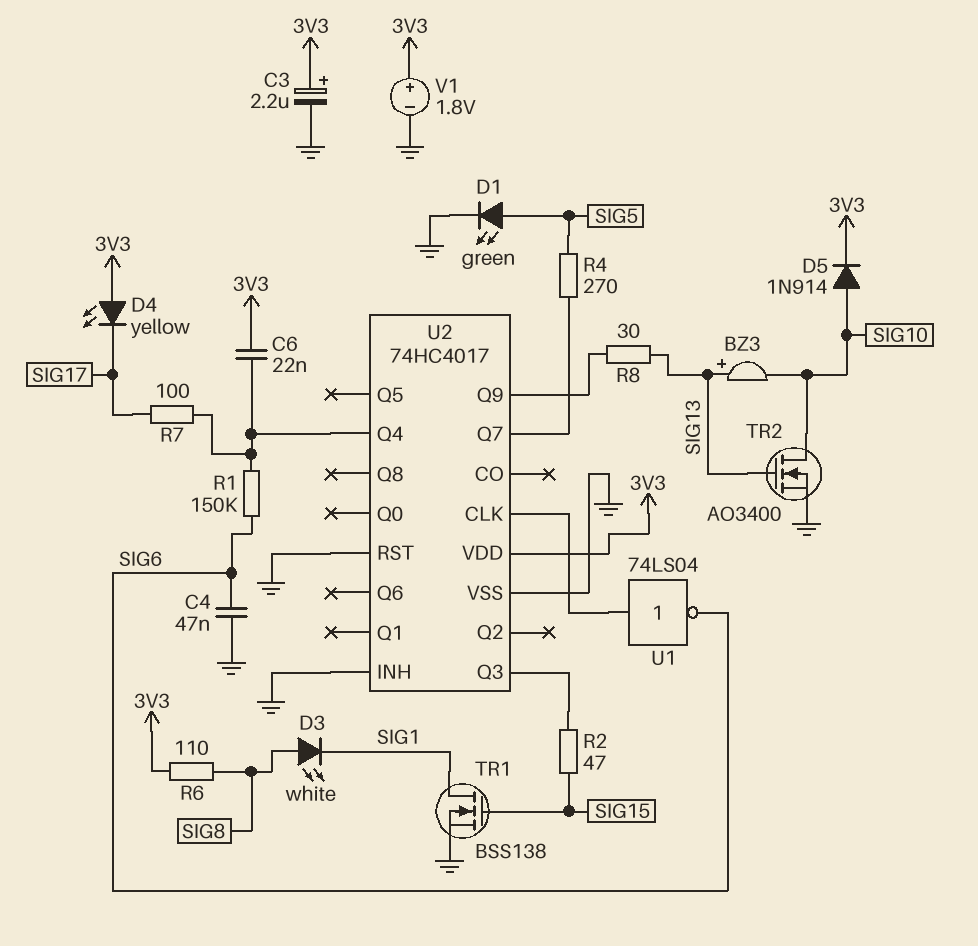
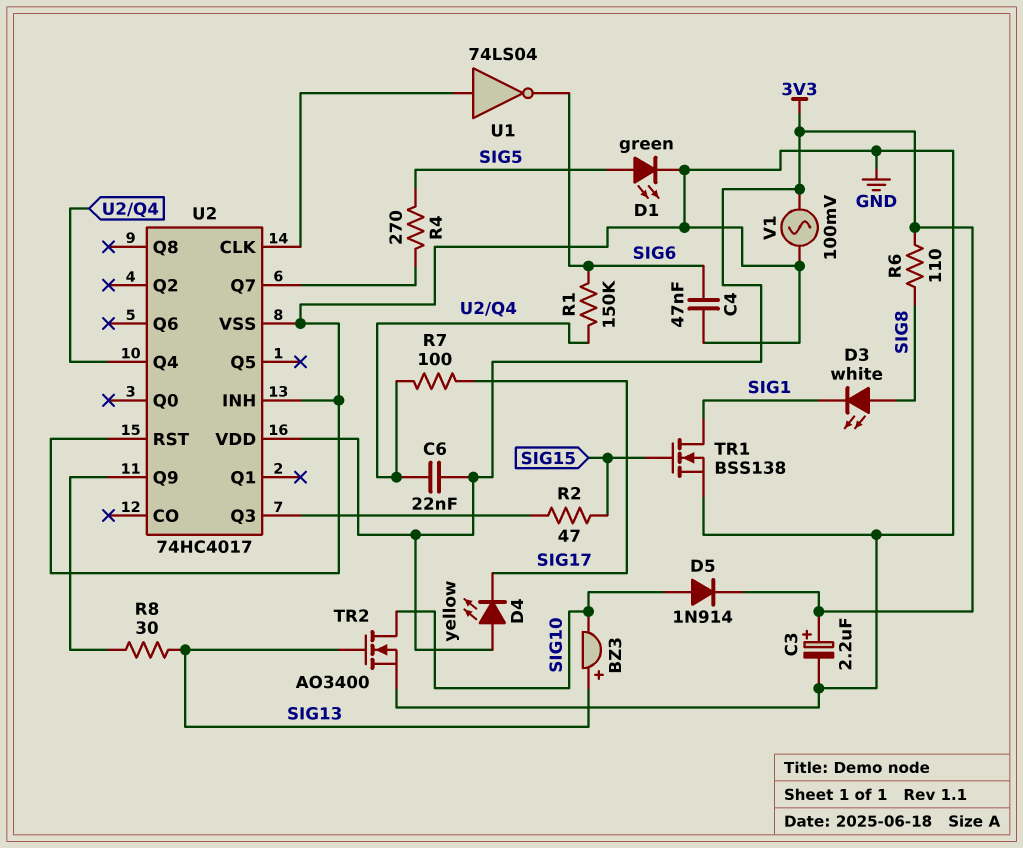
V1: 1.8V (plus 3V3, minus GND) -> AC 100mV (3V3, GND)

